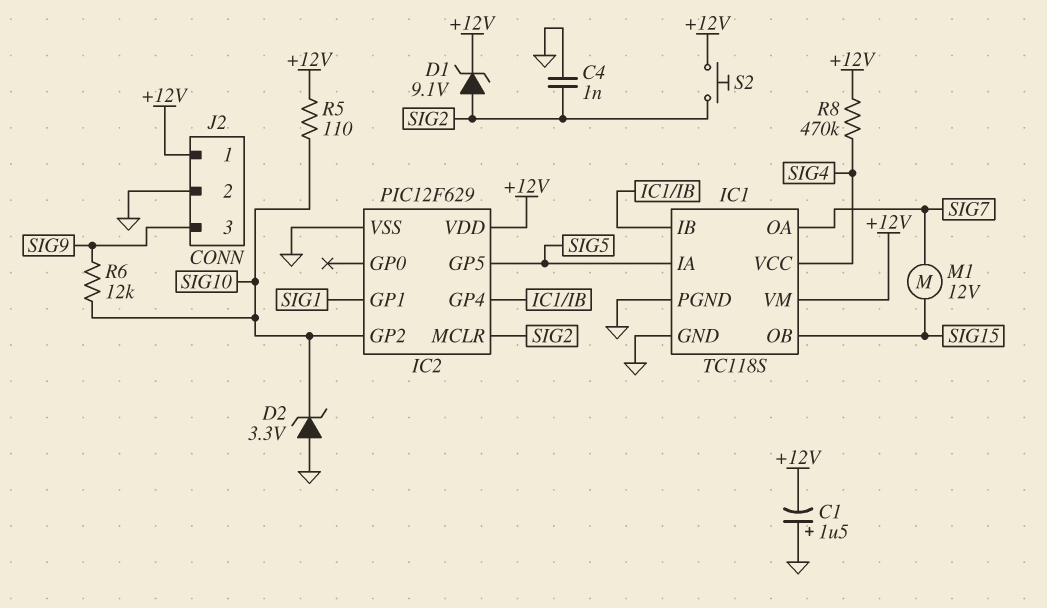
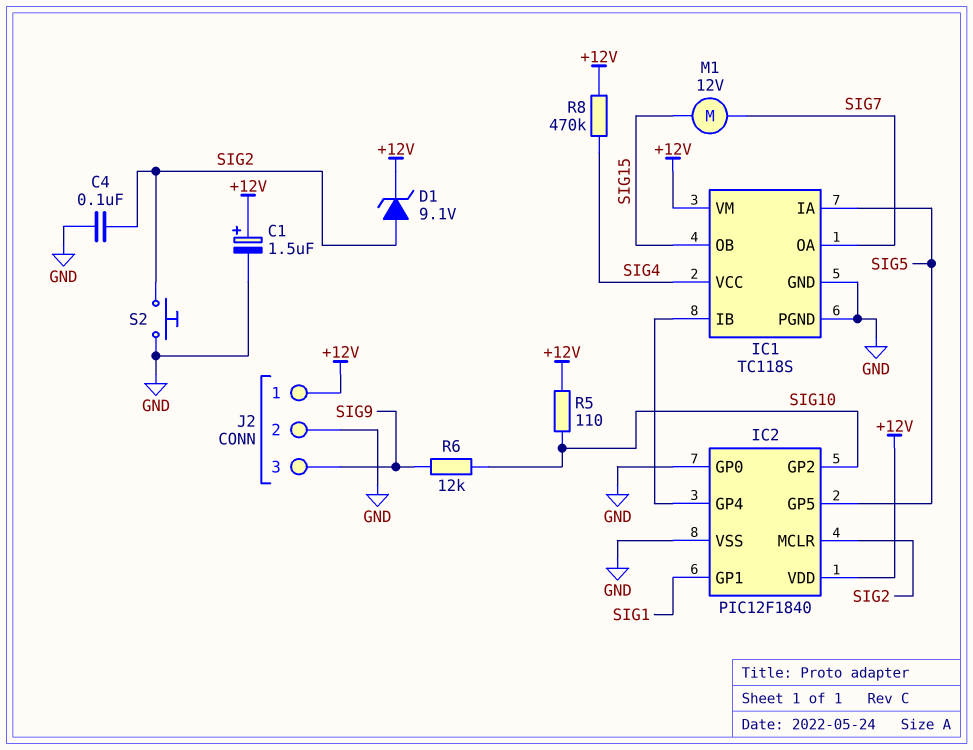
C1: 1.5uF (plus GND, minus +12V) -> 1.5uF (plus +12V, minus GND)
C4: 1nF (GND, SIG2) -> 100nF (GND, SIG2)
D2: zener 3.3V (A GND, K SIG10) -> none
IC2: PIC12F629 -> PIC12F1840
IC2 pin GP0: none -> GND
S2: button (+12V, SIG2) -> button (GND, SIG2)

